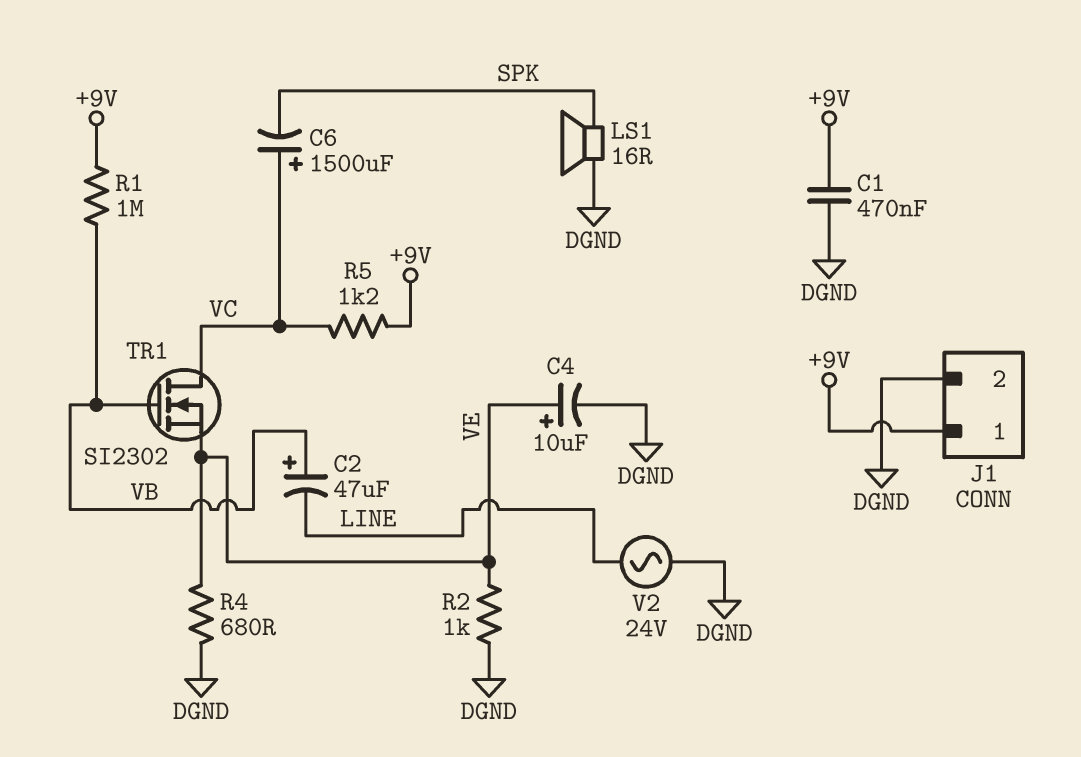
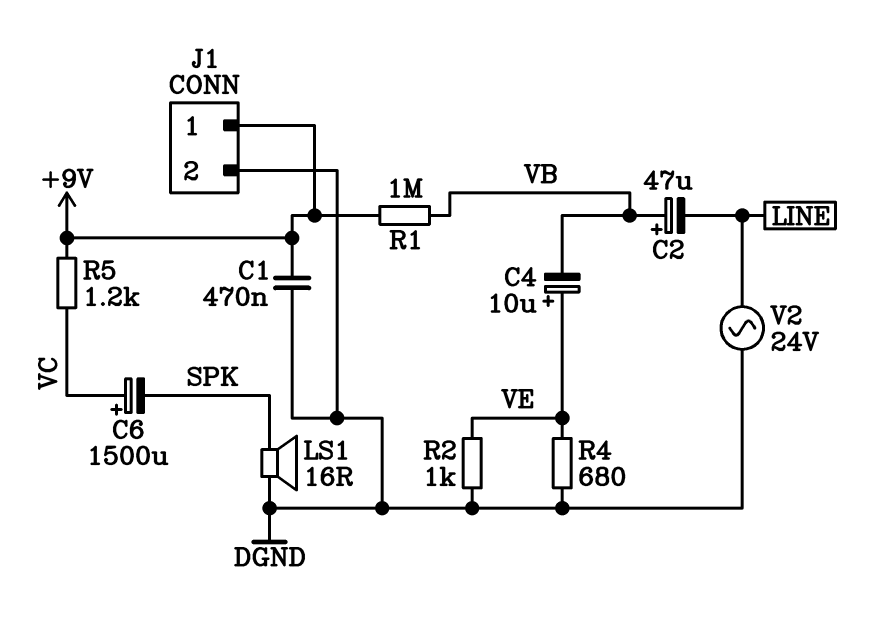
C4: 10uF (plus VE, minus DGND) -> 10uF (plus VE, minus VB)
TR1: NMOS SI2302 (G VB, D VC, S VE) -> none

